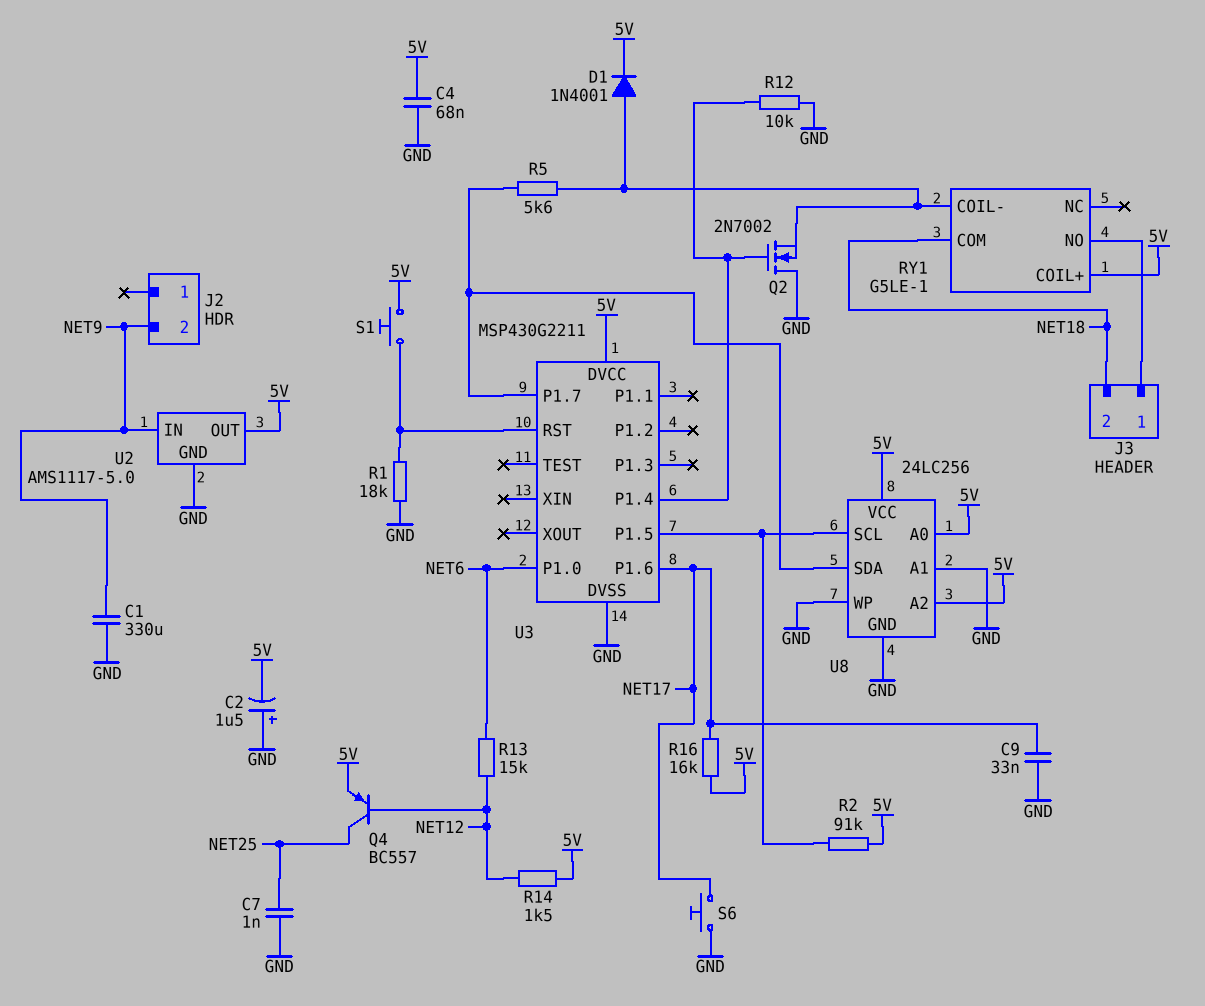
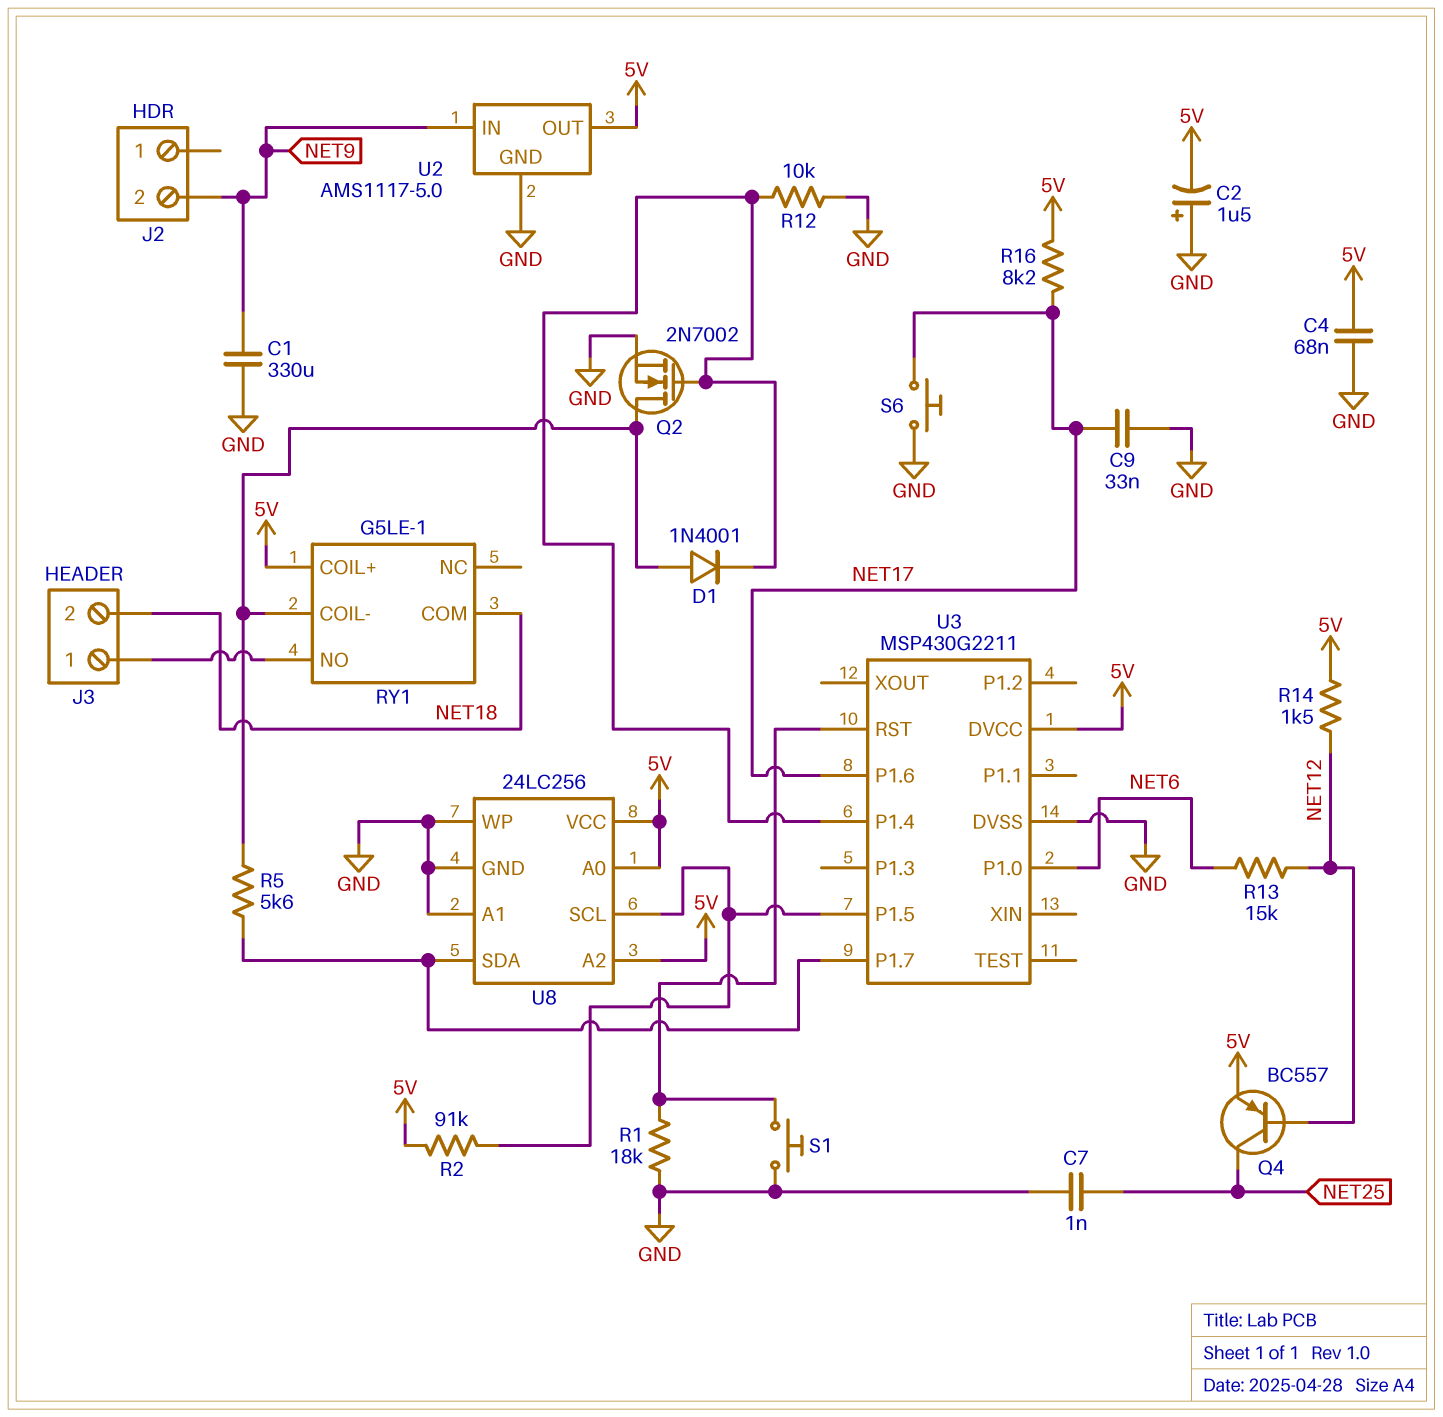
D1: diode 1N4001 (A RY1/COIL-, K 5V) -> diode 1N4001 (A RY1/COIL-, K U3/P1.4)
Q2: NMOS 2N7002 (G U3/P1.4, D GND, S RY1/COIL-) -> NMOS 2N7002 (G U3/P1.4, D RY1/COIL-, S GND)
R16: 16k (5V, NET17) -> 8.2k (5V, NET17)
S1: button (5V, U3/RST) -> button (GND, U3/RST)

